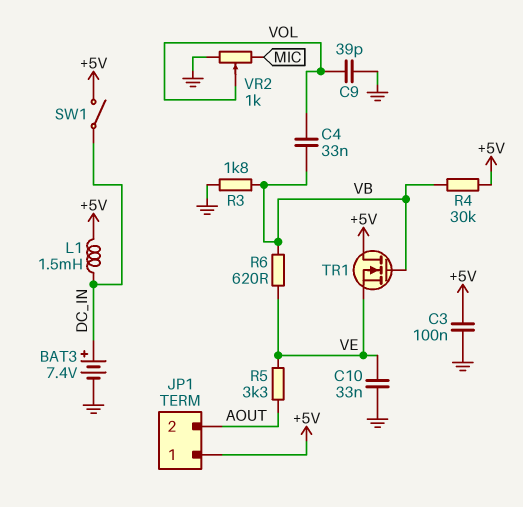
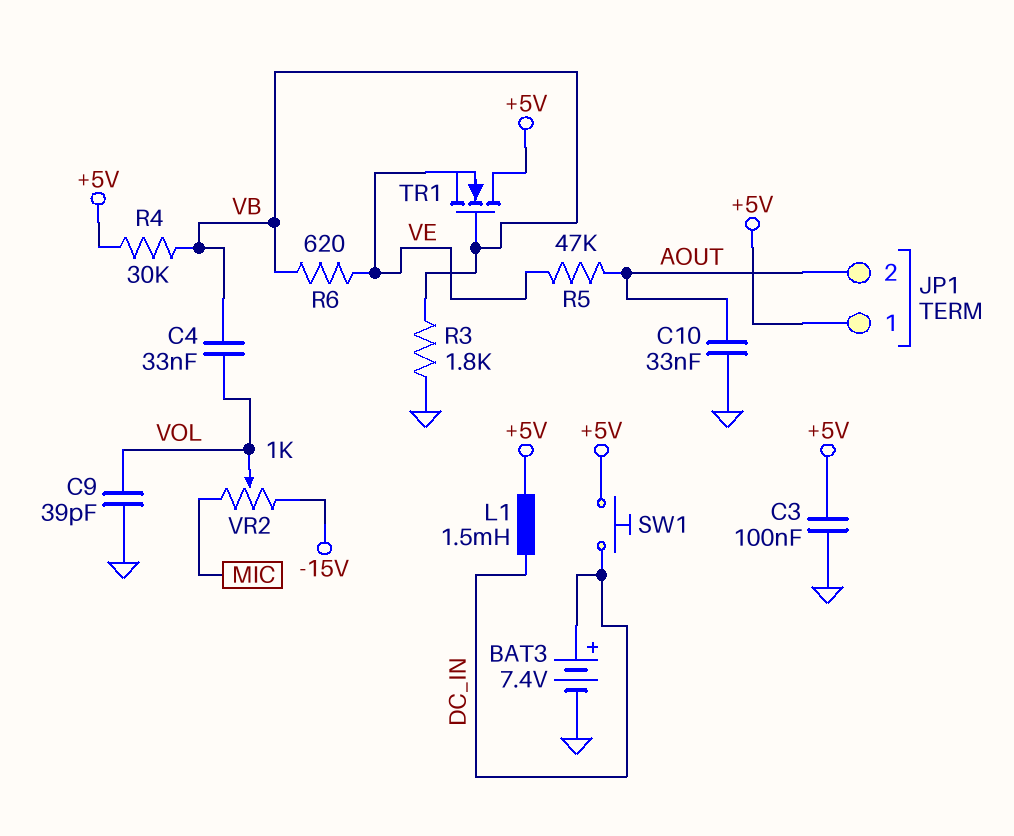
C10: 33nF (GND, VE) -> 33nF (AOUT, GND)
R5: 3.3k (AOUT, VE) -> 47k (AOUT, VE)
SW1: switch (+5V, DC_IN) -> button (+5V, DC_IN)
VR2: 1k (GND, MIC, wiper VOL) -> 1k (-15V, MIC, wiper VOL)

